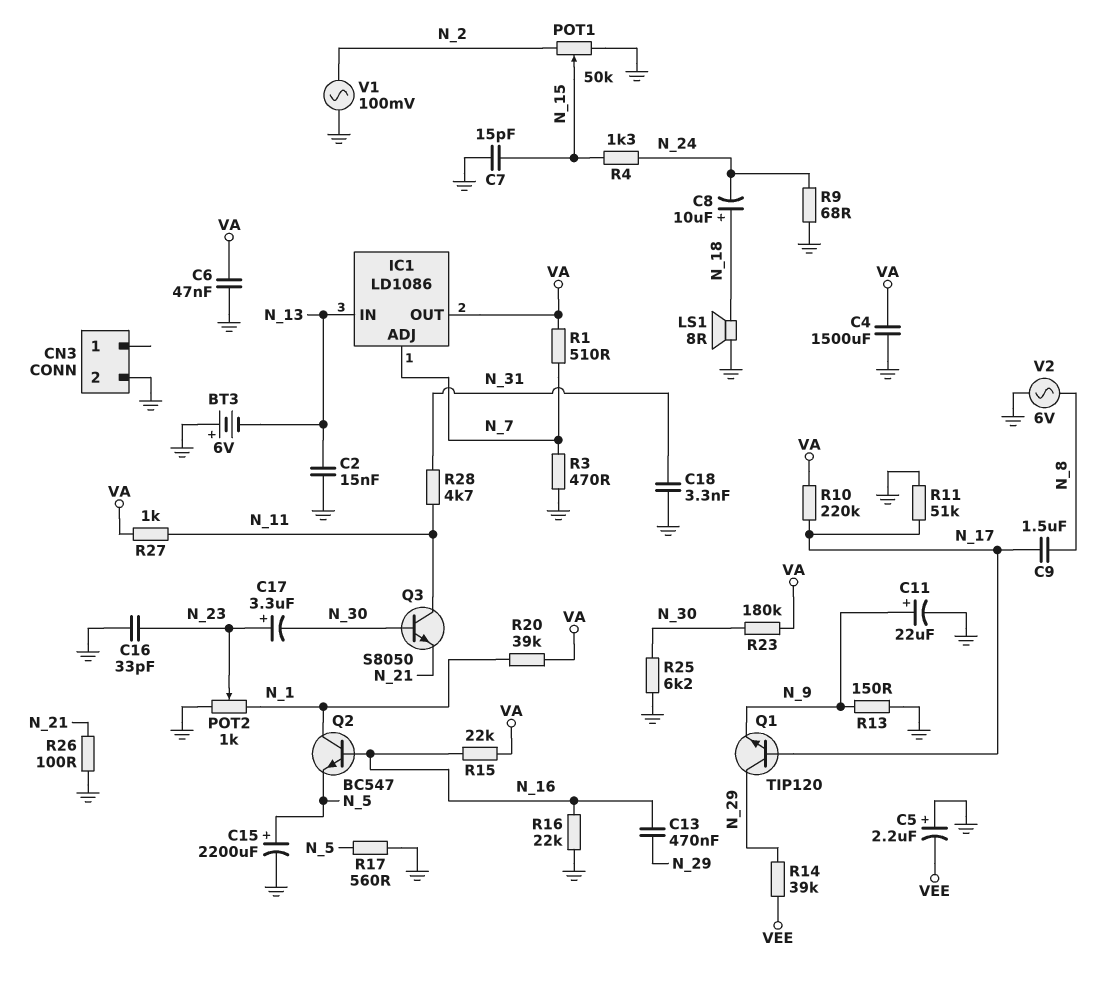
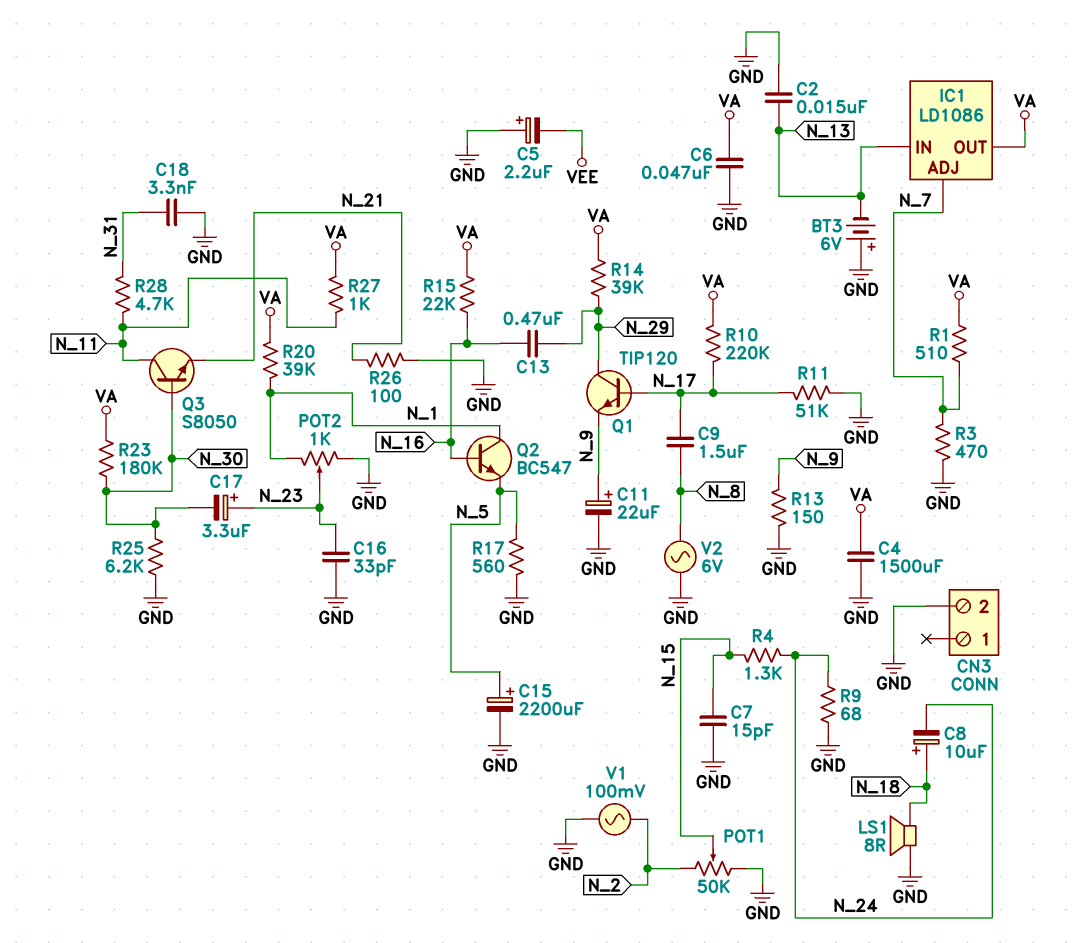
R14: 39k (N_29, VEE) -> 39k (N_29, VA)
R16: 22k (GND, N_16) -> none

